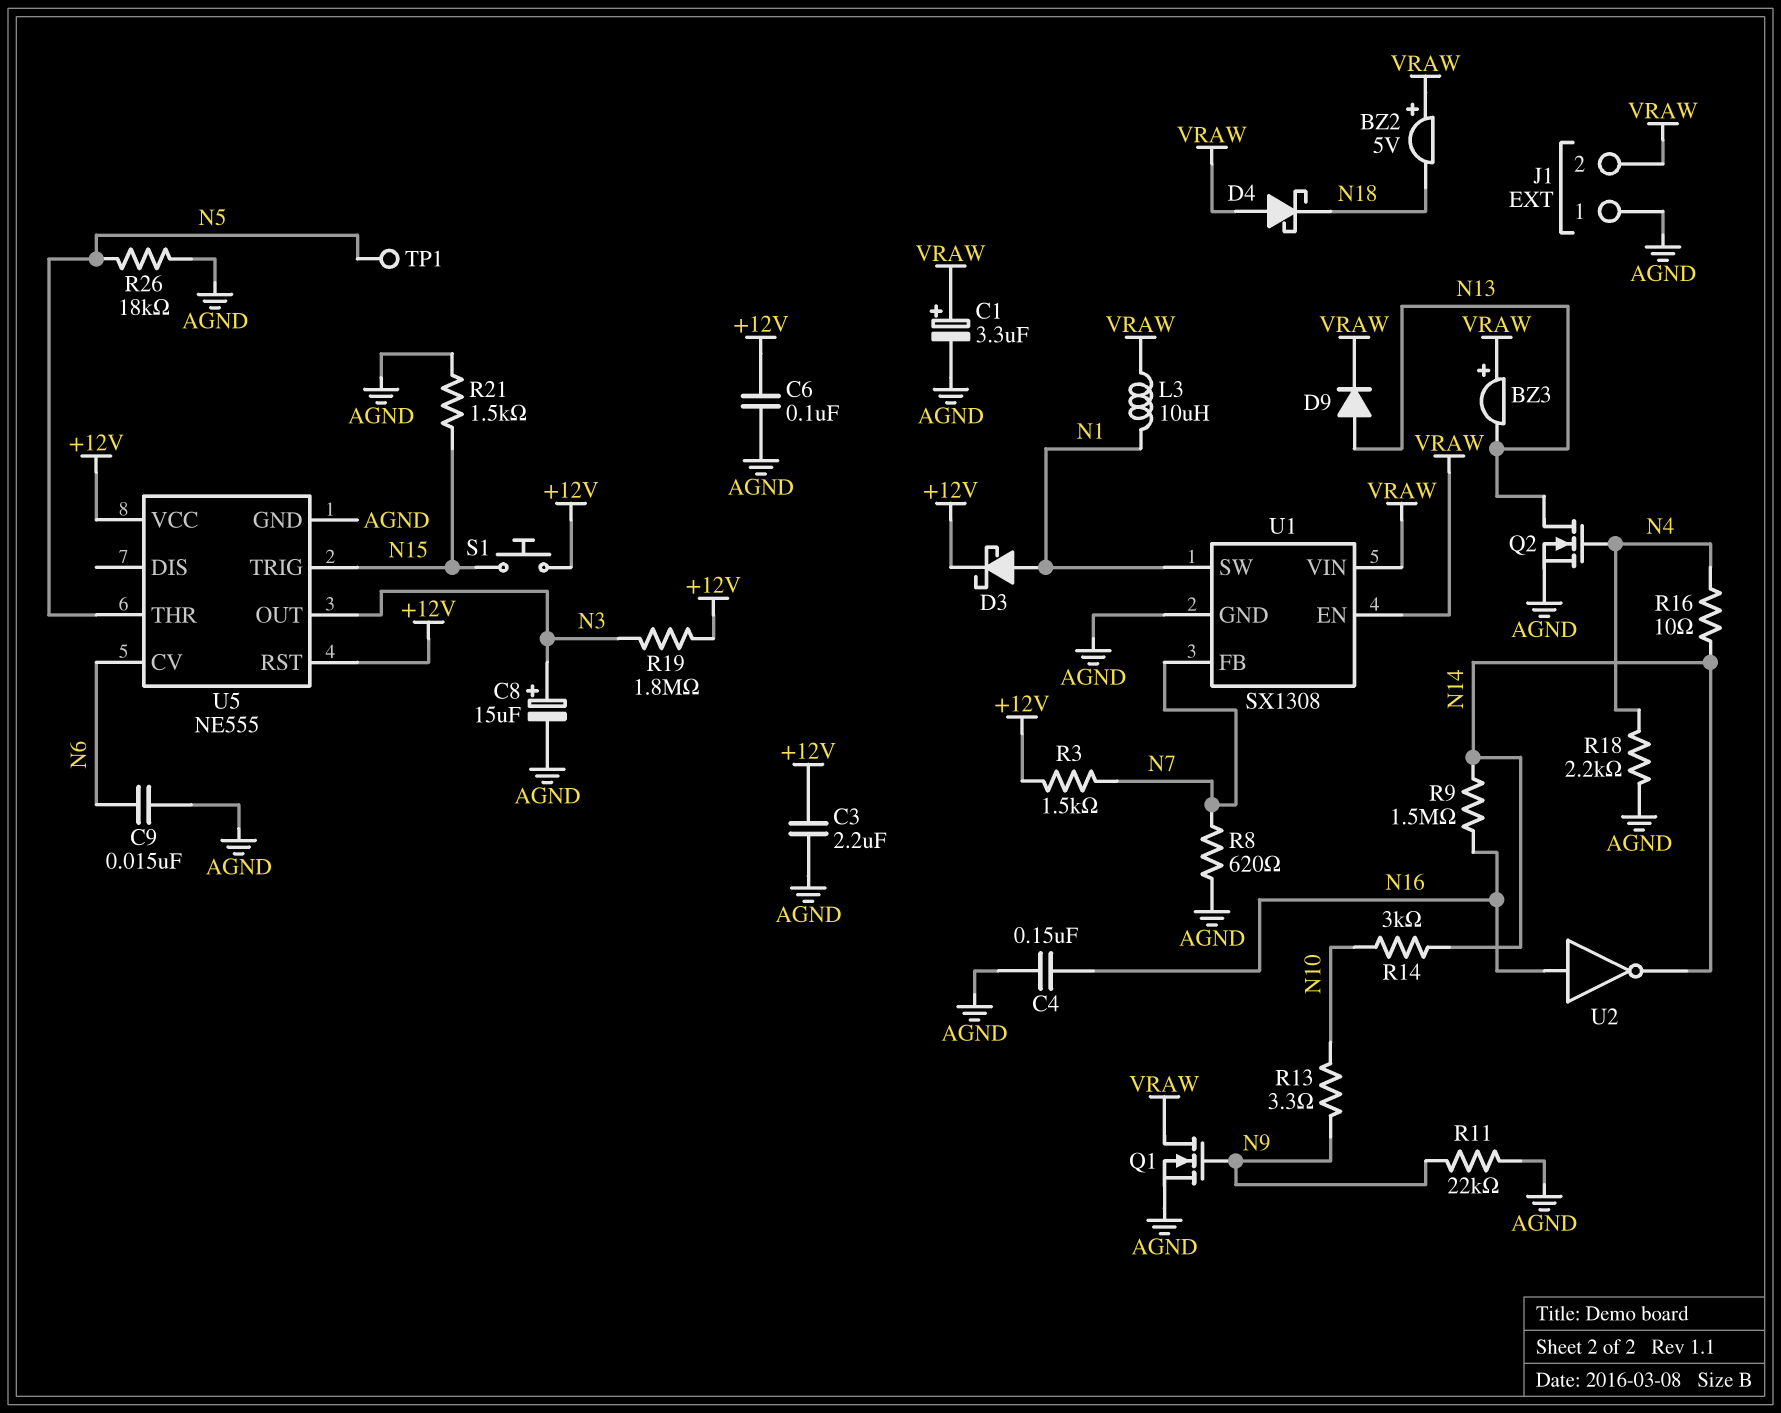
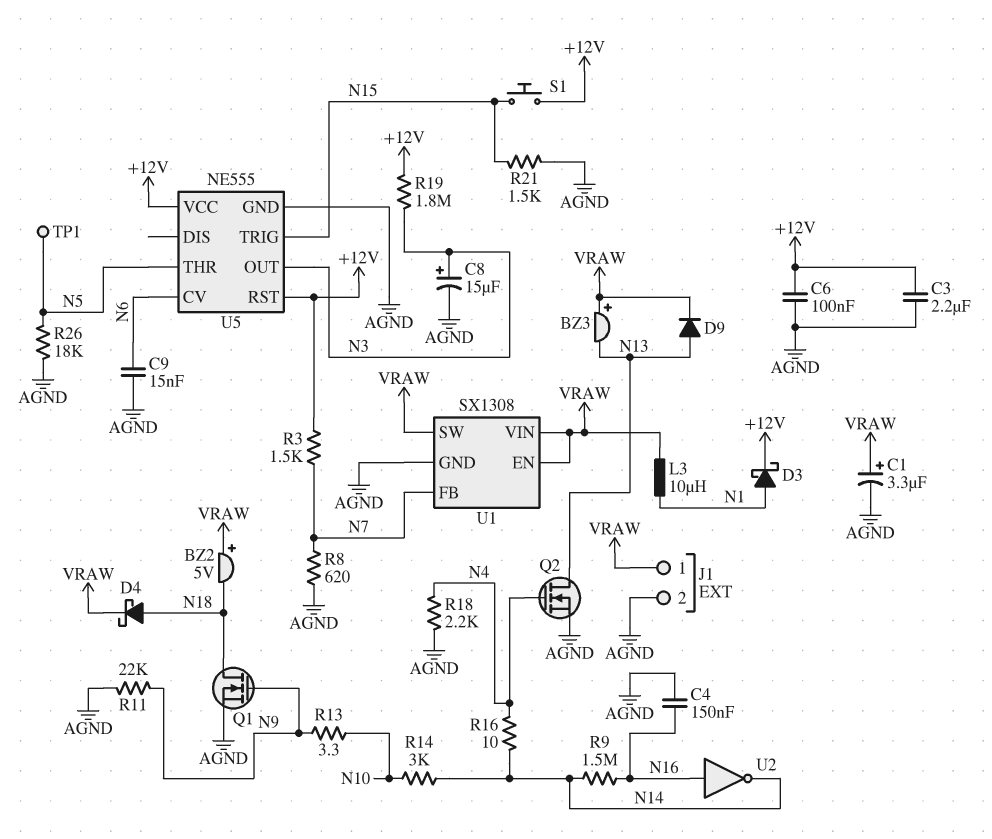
D4: schottky (A VRAW, K N18) -> schottky (A N18, K VRAW)
J1 pin 1: AGND -> VRAW
J1 pin 2: VRAW -> AGND
Q1: NMOS (G N9, D VRAW, S AGND) -> NMOS (G N9, D N18, S AGND)
U1 pin SW: N1 -> VRAW

